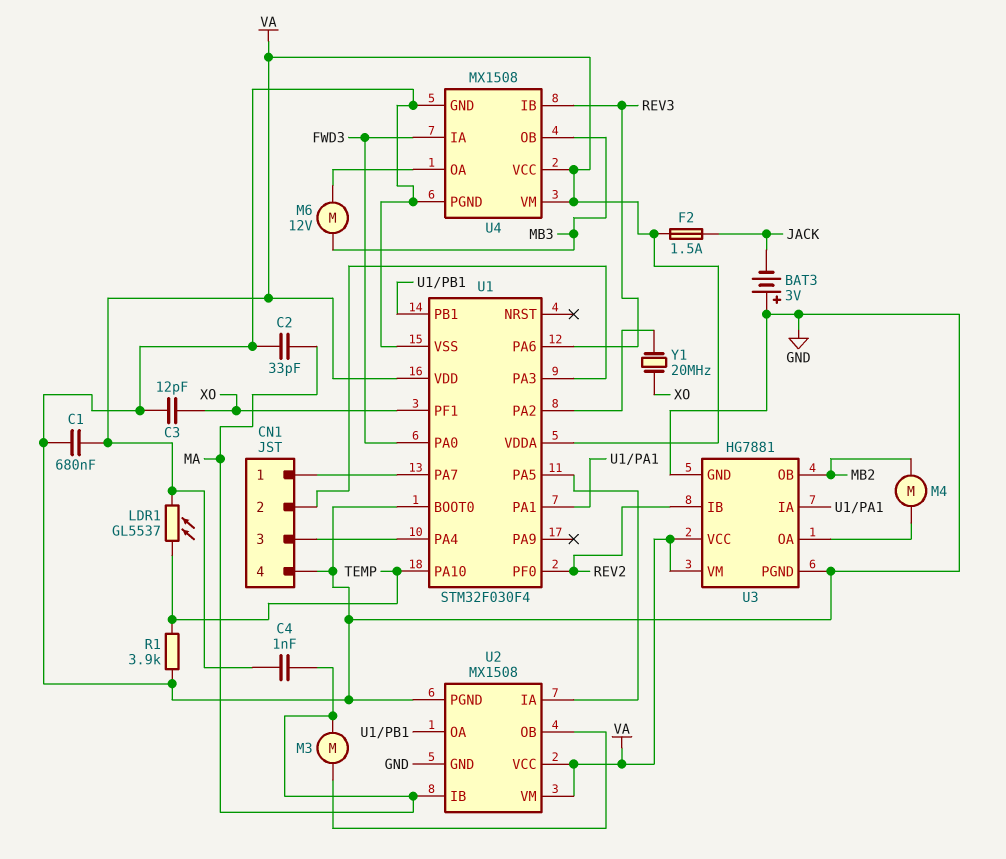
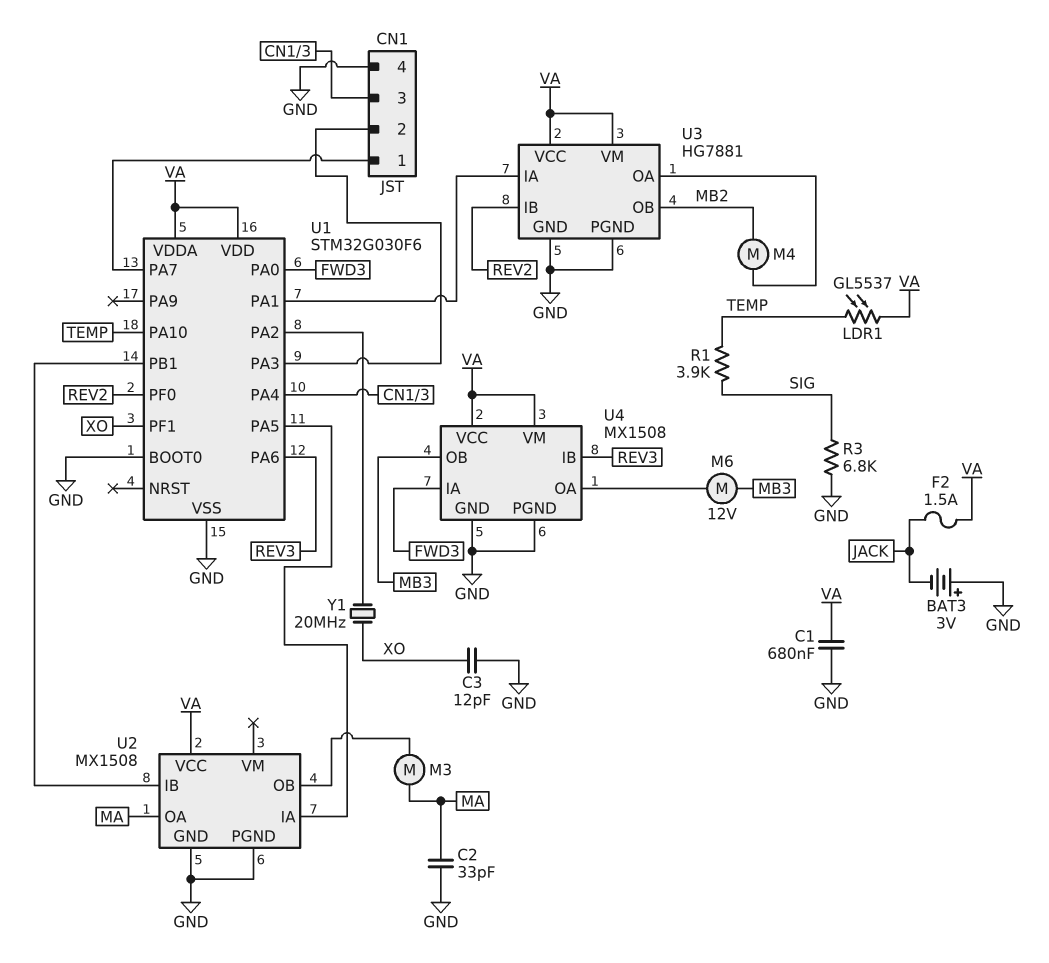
C4: 1nF (MA, VA) -> none
R1: 3.9k (GND, TEMP) -> 3.9k (SIG, TEMP)
R3: none -> 6.8k (GND, SIG)
U1: STM32F030F4 -> STM32G030F6
U2 pin IB: MA -> U1/PB1
U2 pin OA: U1/PB1 -> MA
U2 pin VM: VA -> none

